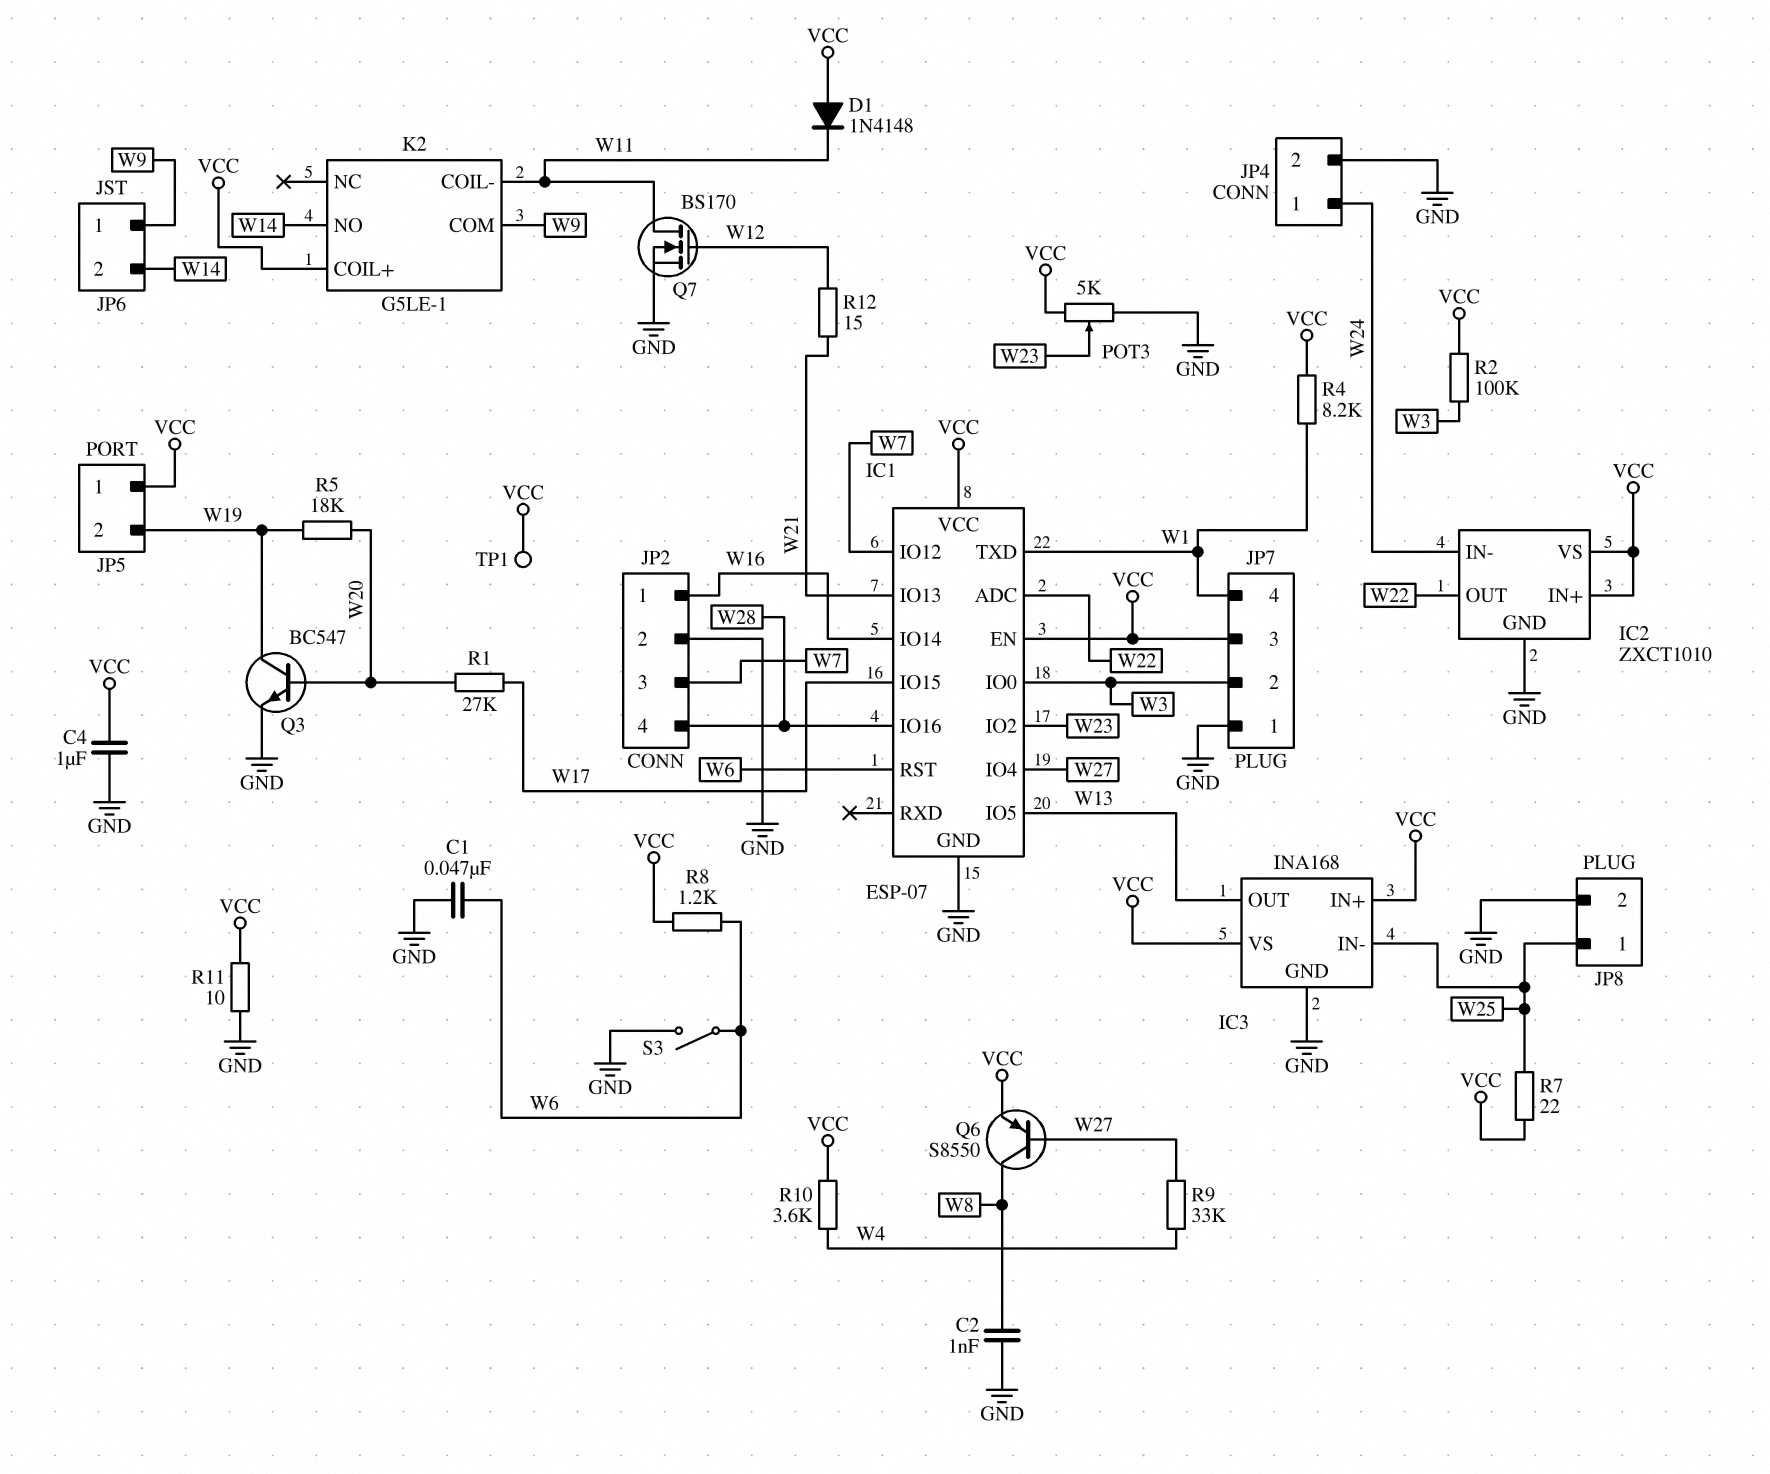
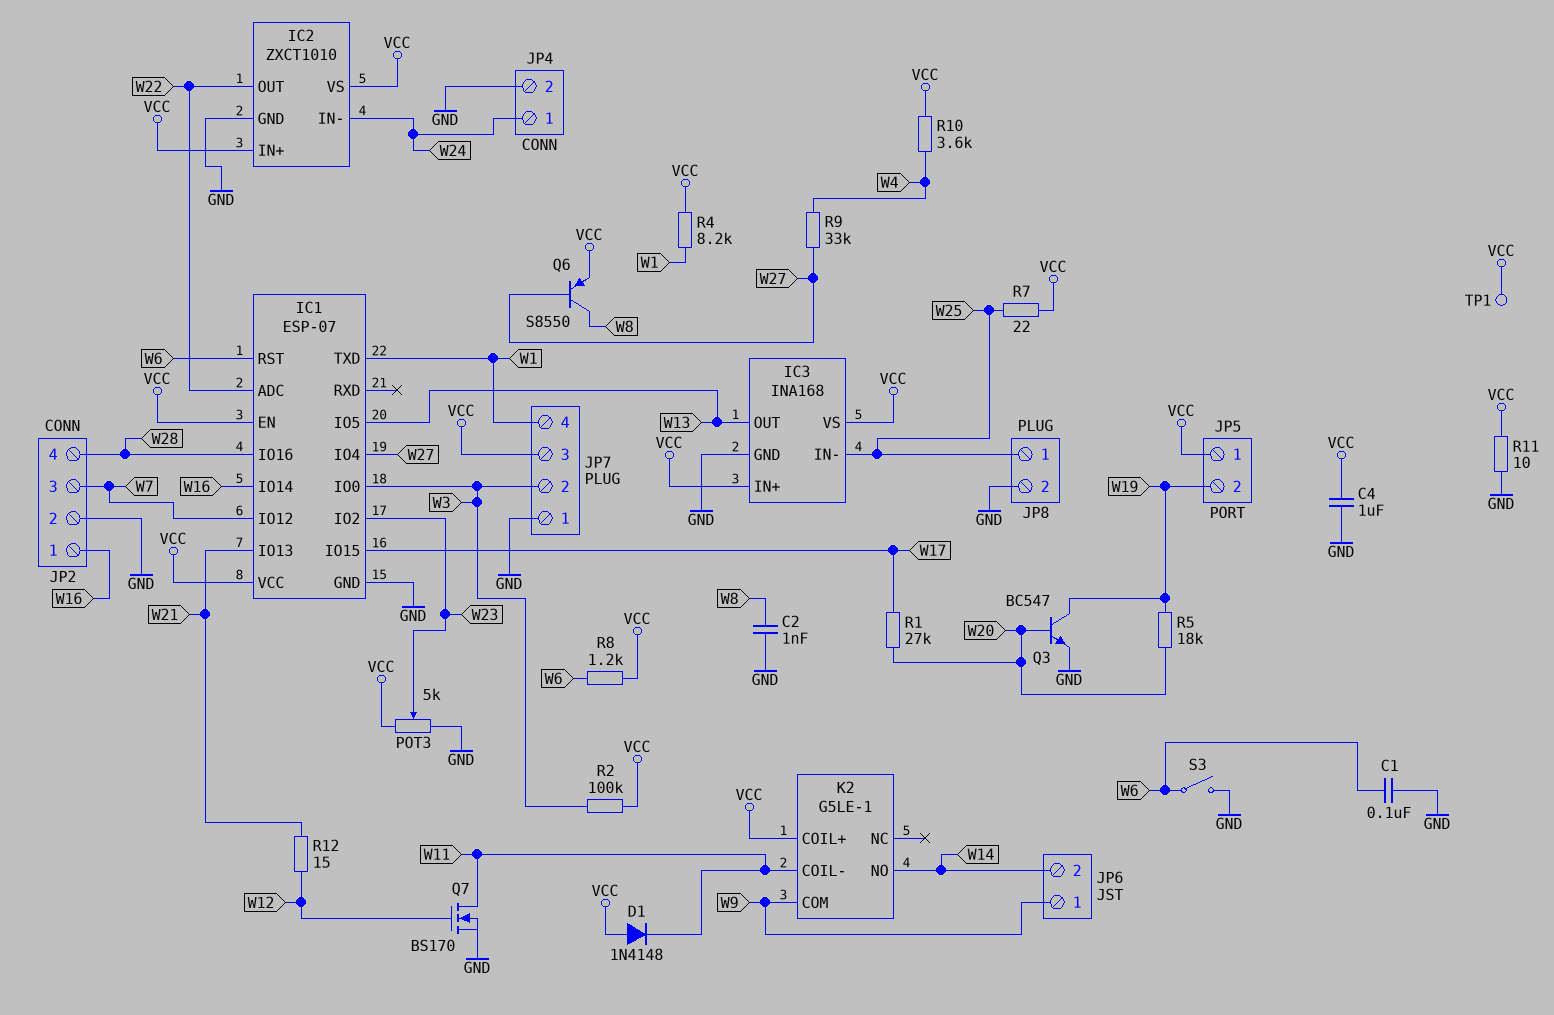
C1: 47nF (GND, W6) -> 100nF (GND, W6)

